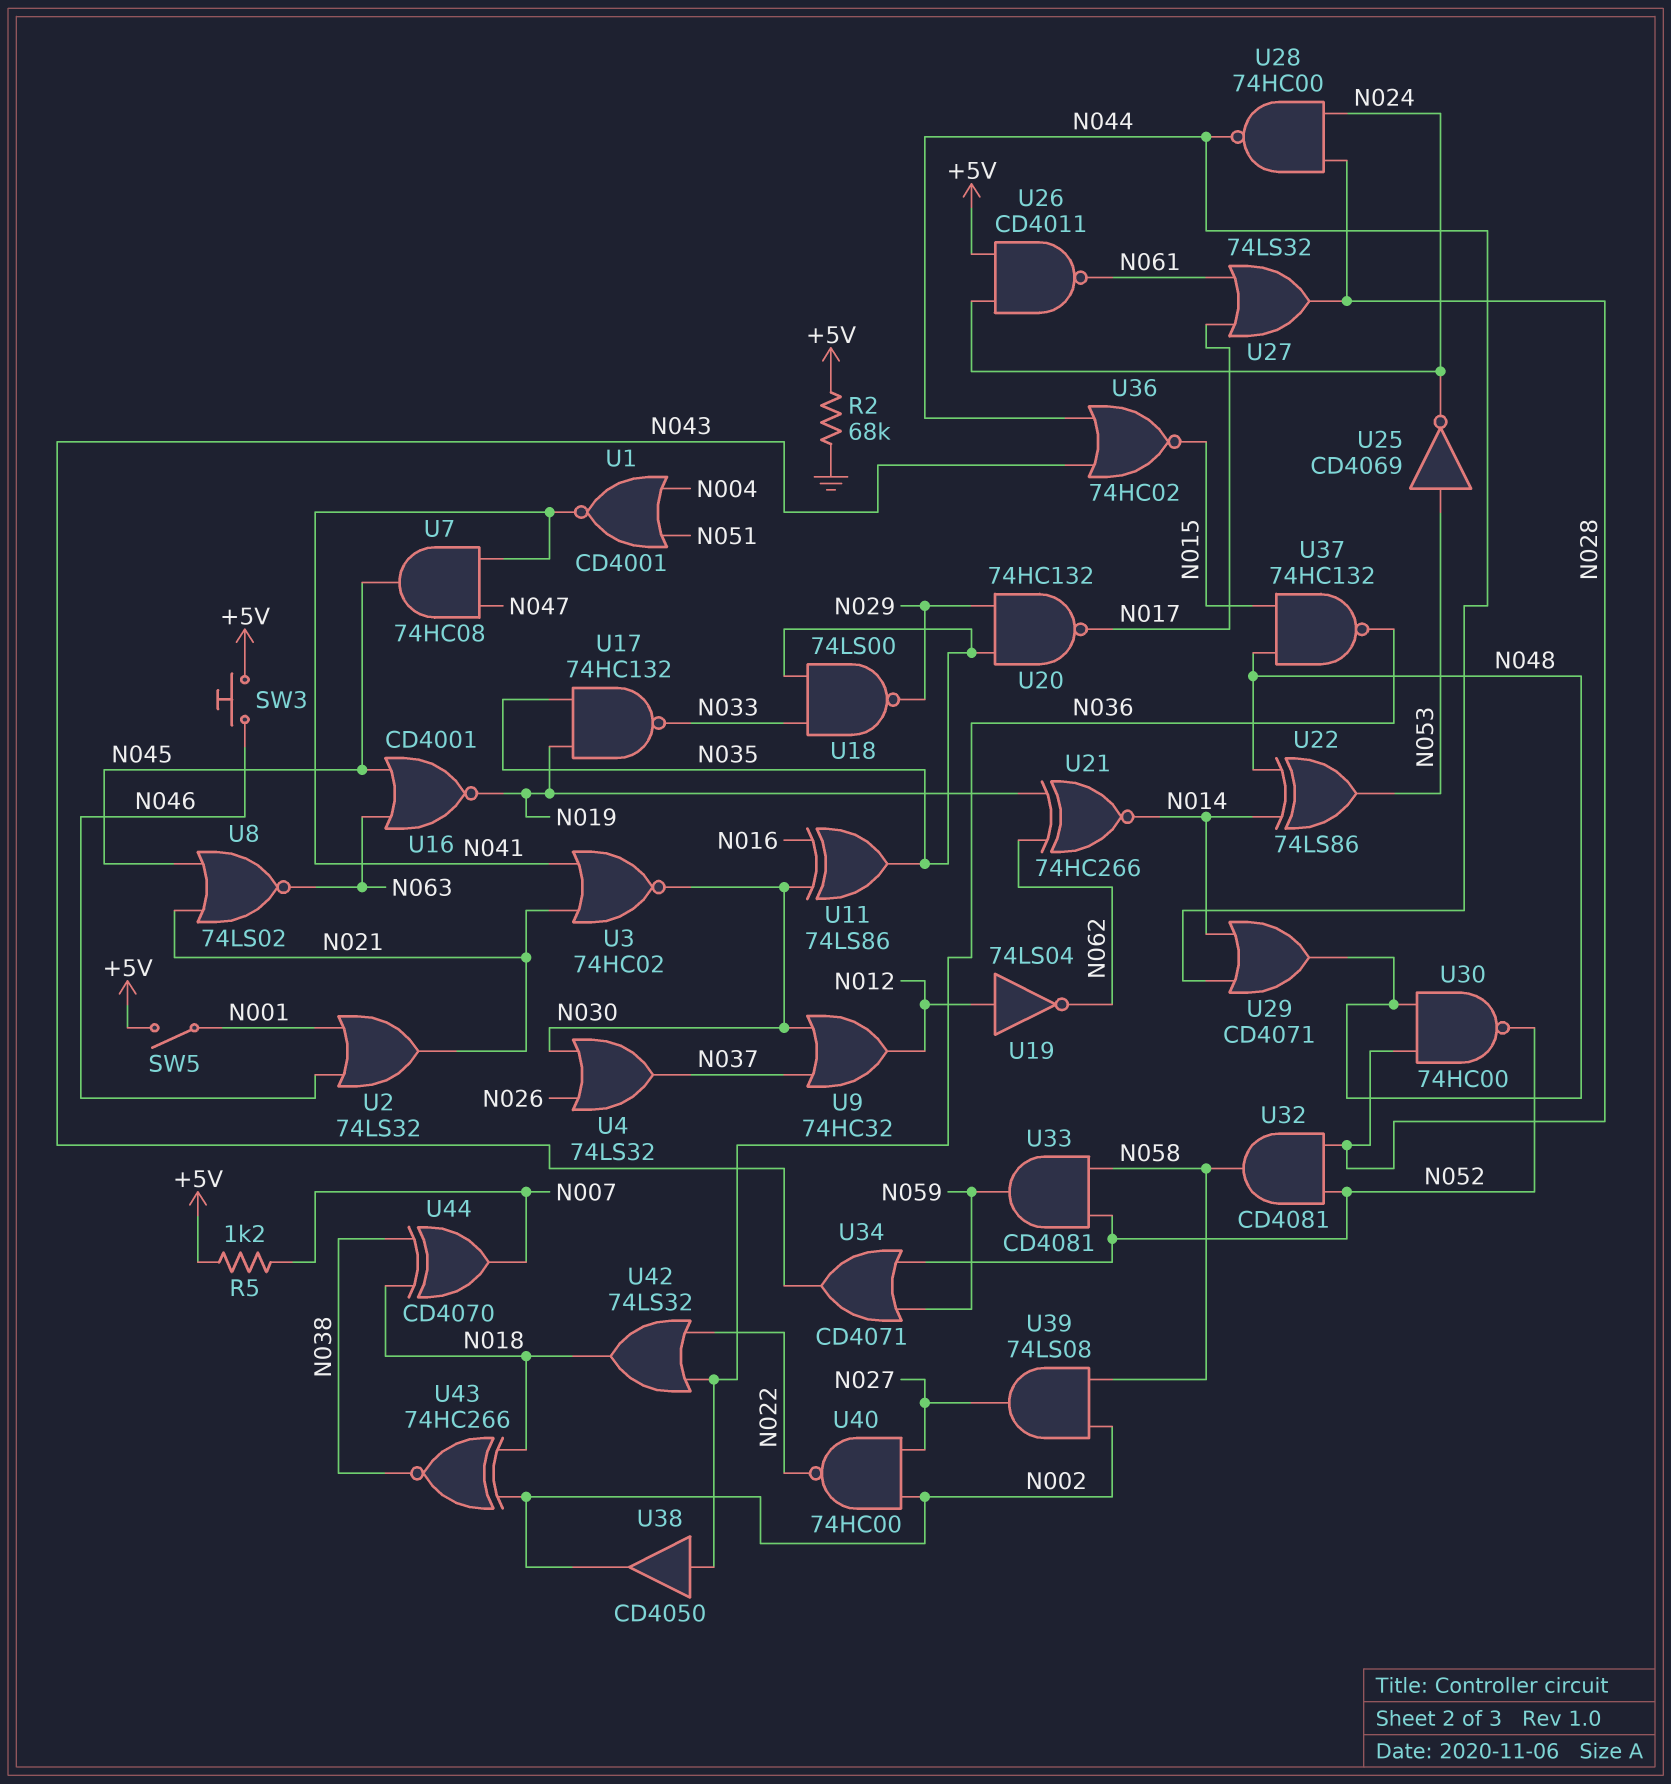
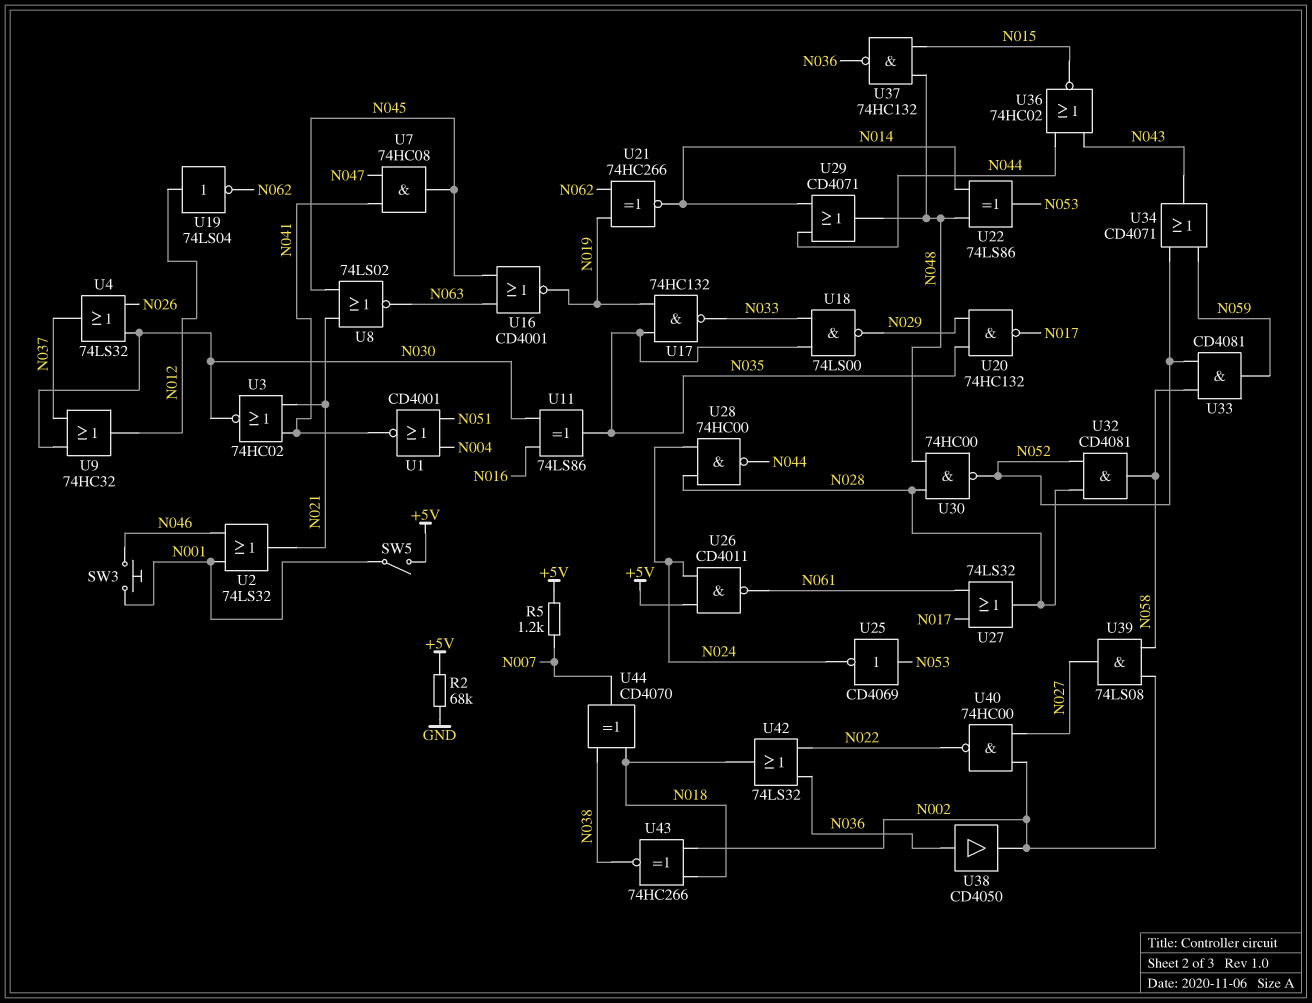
SW3: button (+5V, N046) -> button (N001, N046)

